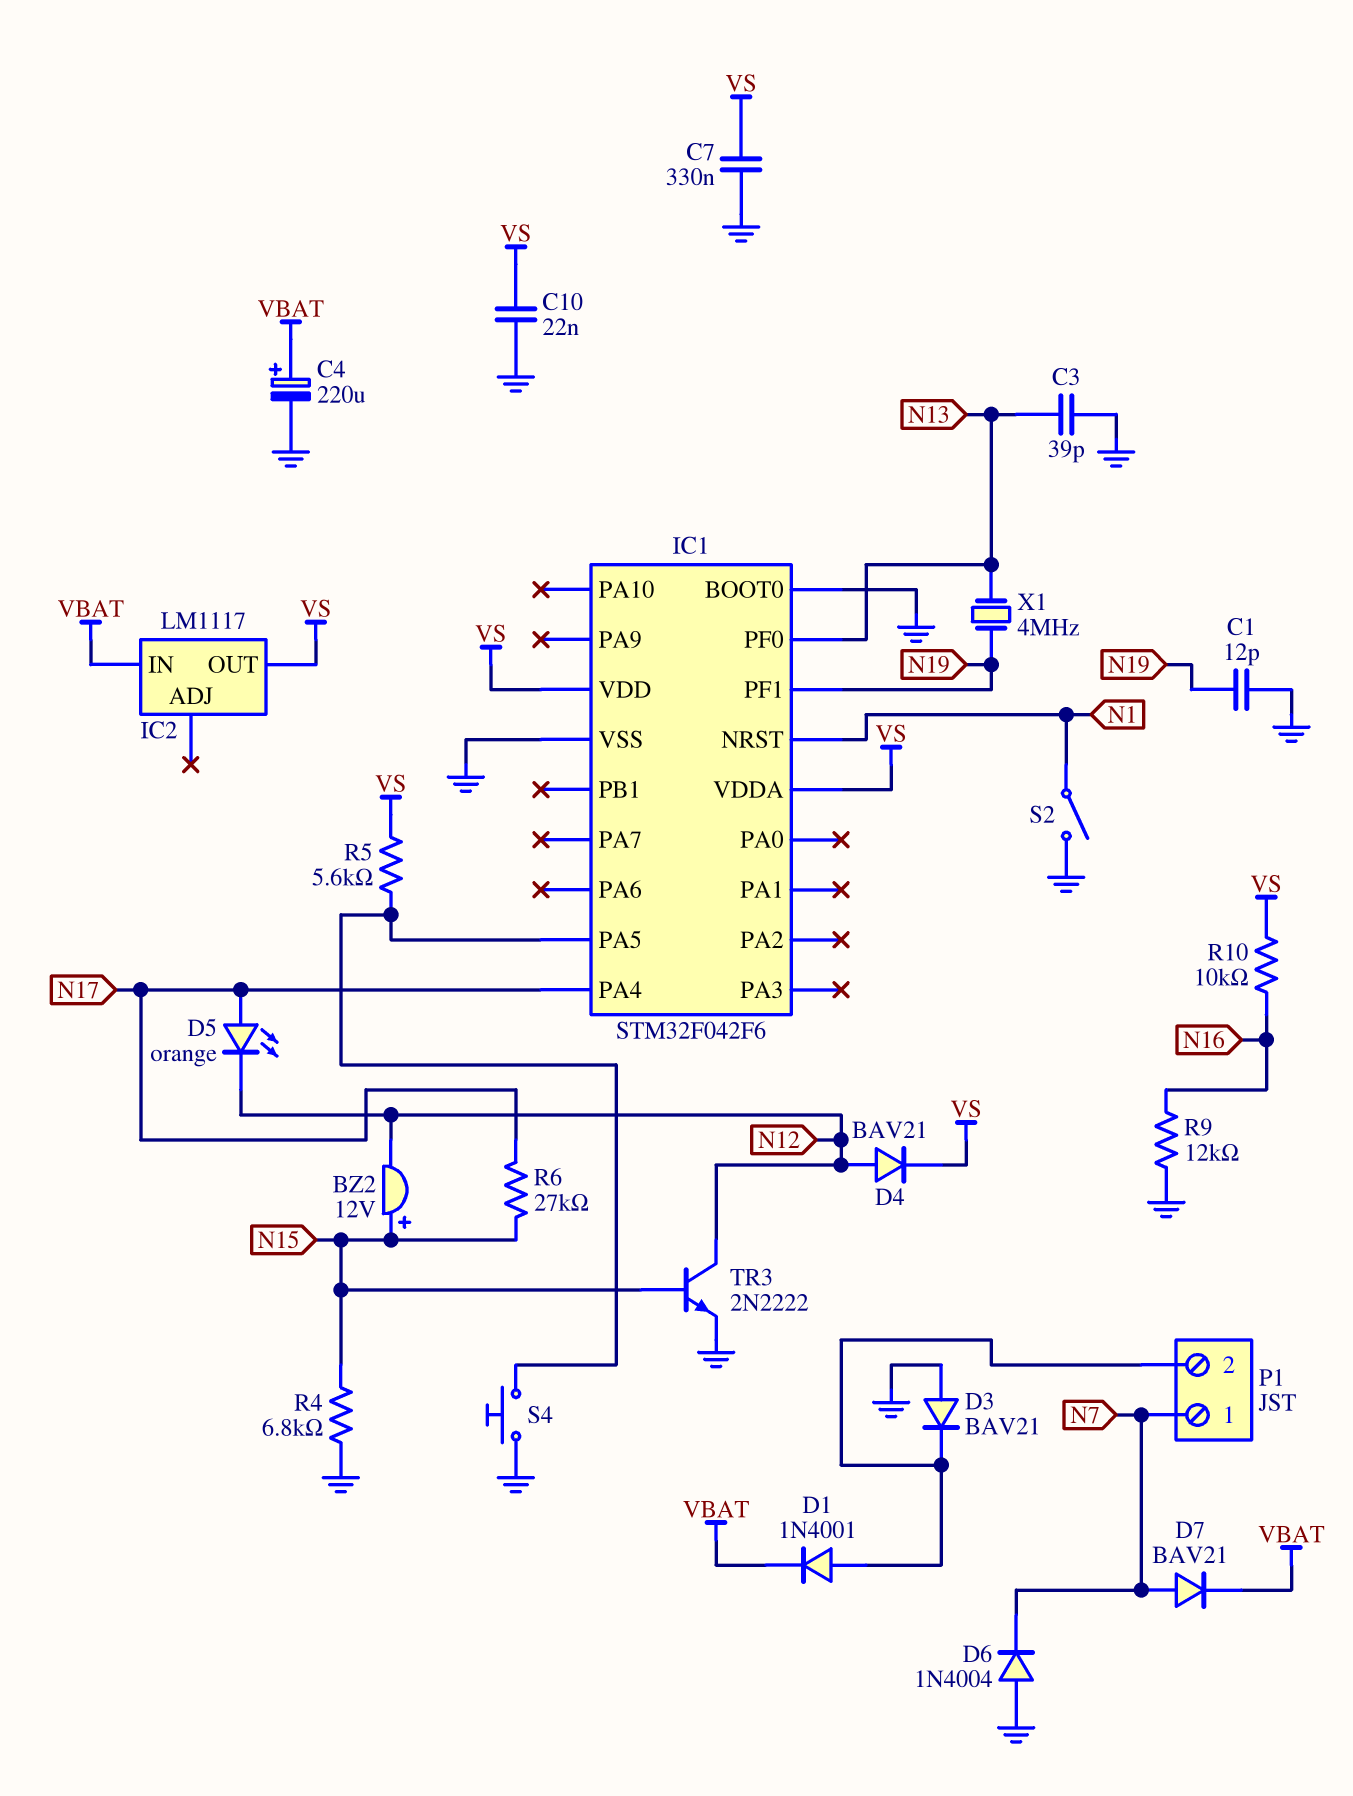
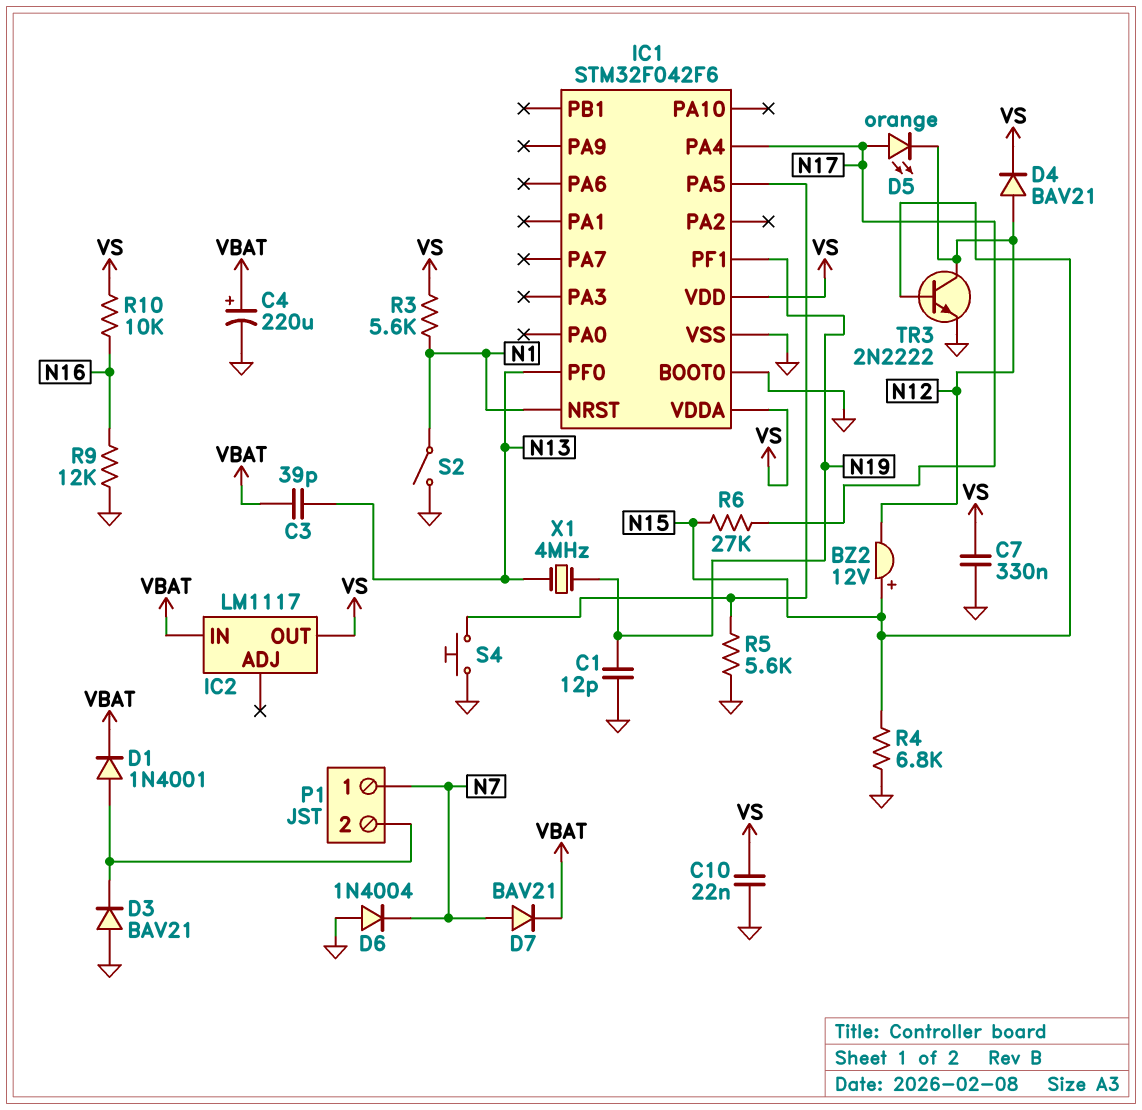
C3: 39pF (GND, N13) -> 39pF (N13, VBAT)
R3: none -> 5.6k (N1, VS)
R5: 5.6k (IC1/PA5, VS) -> 5.6k (GND, IC1/PA5)

